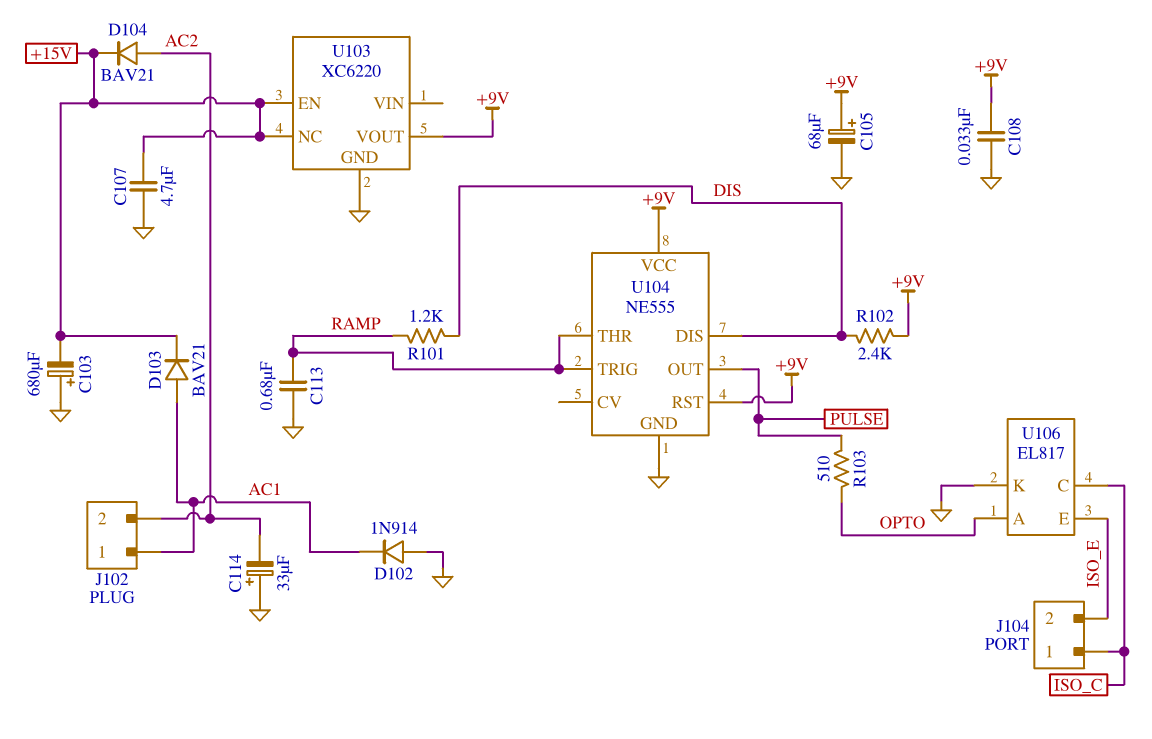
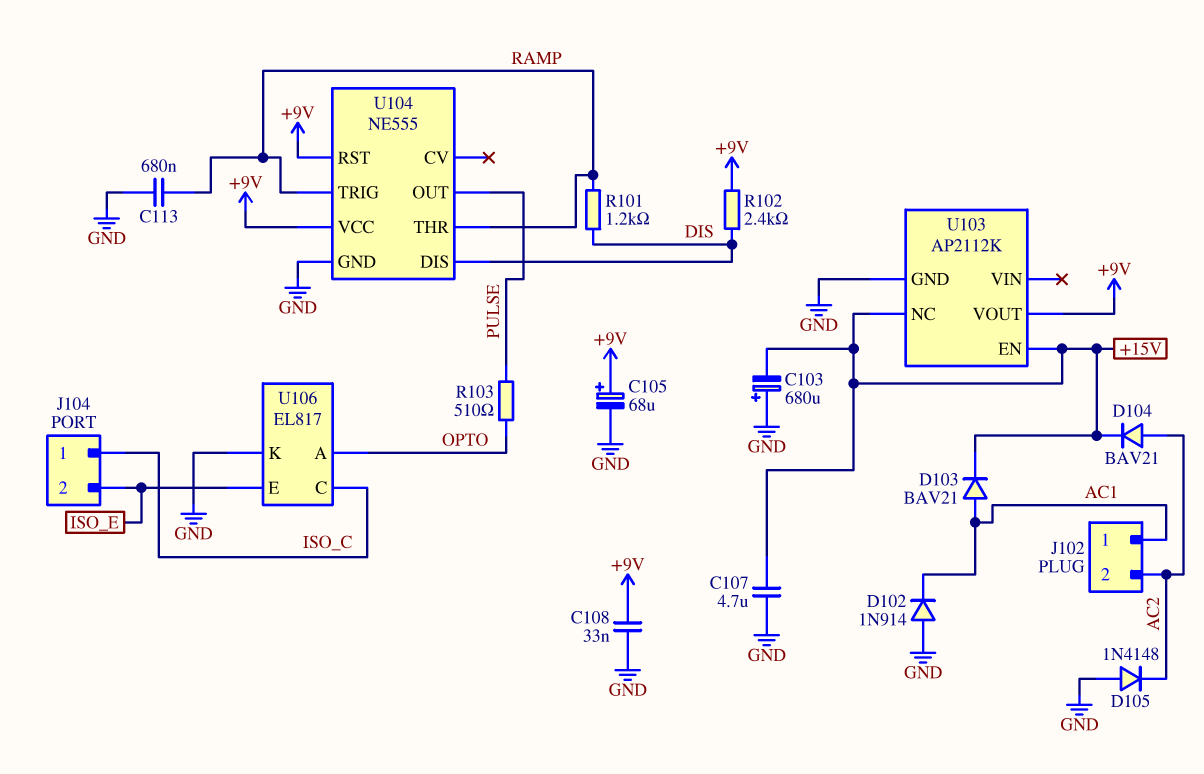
C114: 33uF (plus GND, minus AC2) -> none
D105: none -> diode 1N4148 (A GND, K AC2)
U103: XC6220 -> AP2112K

